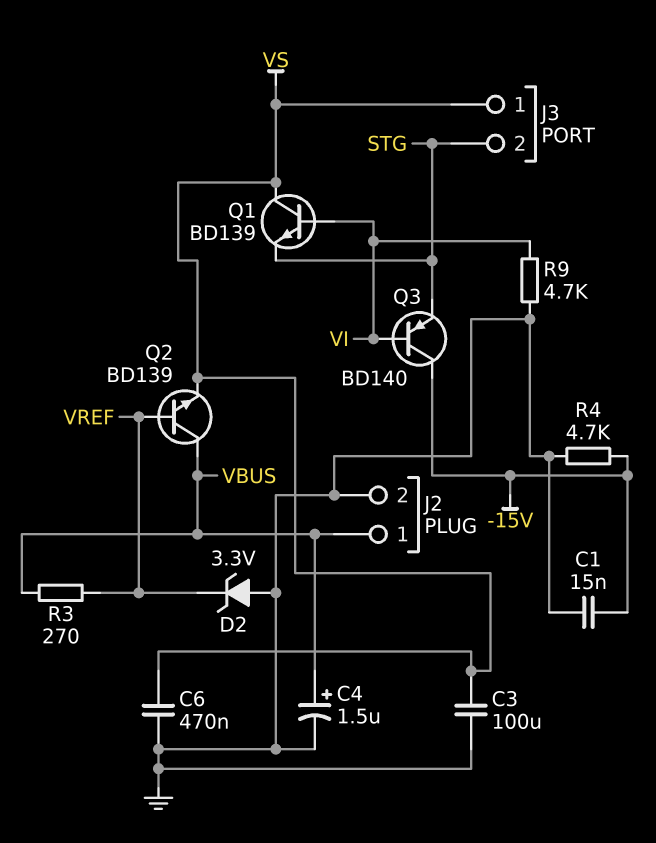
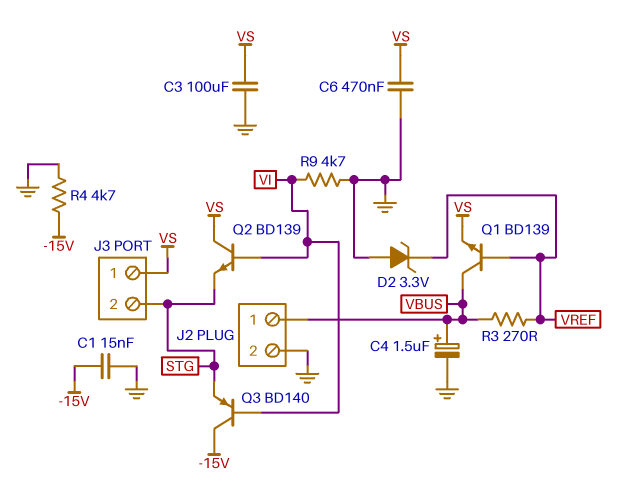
Q1: NPN BD139 (B VI, C VS, E STG) -> NPN BD139 (B VREF, C VBUS, E VS)
Q2: NPN BD139 (B VREF, C VBUS, E VS) -> NPN BD139 (B VI, C VS, E STG)

